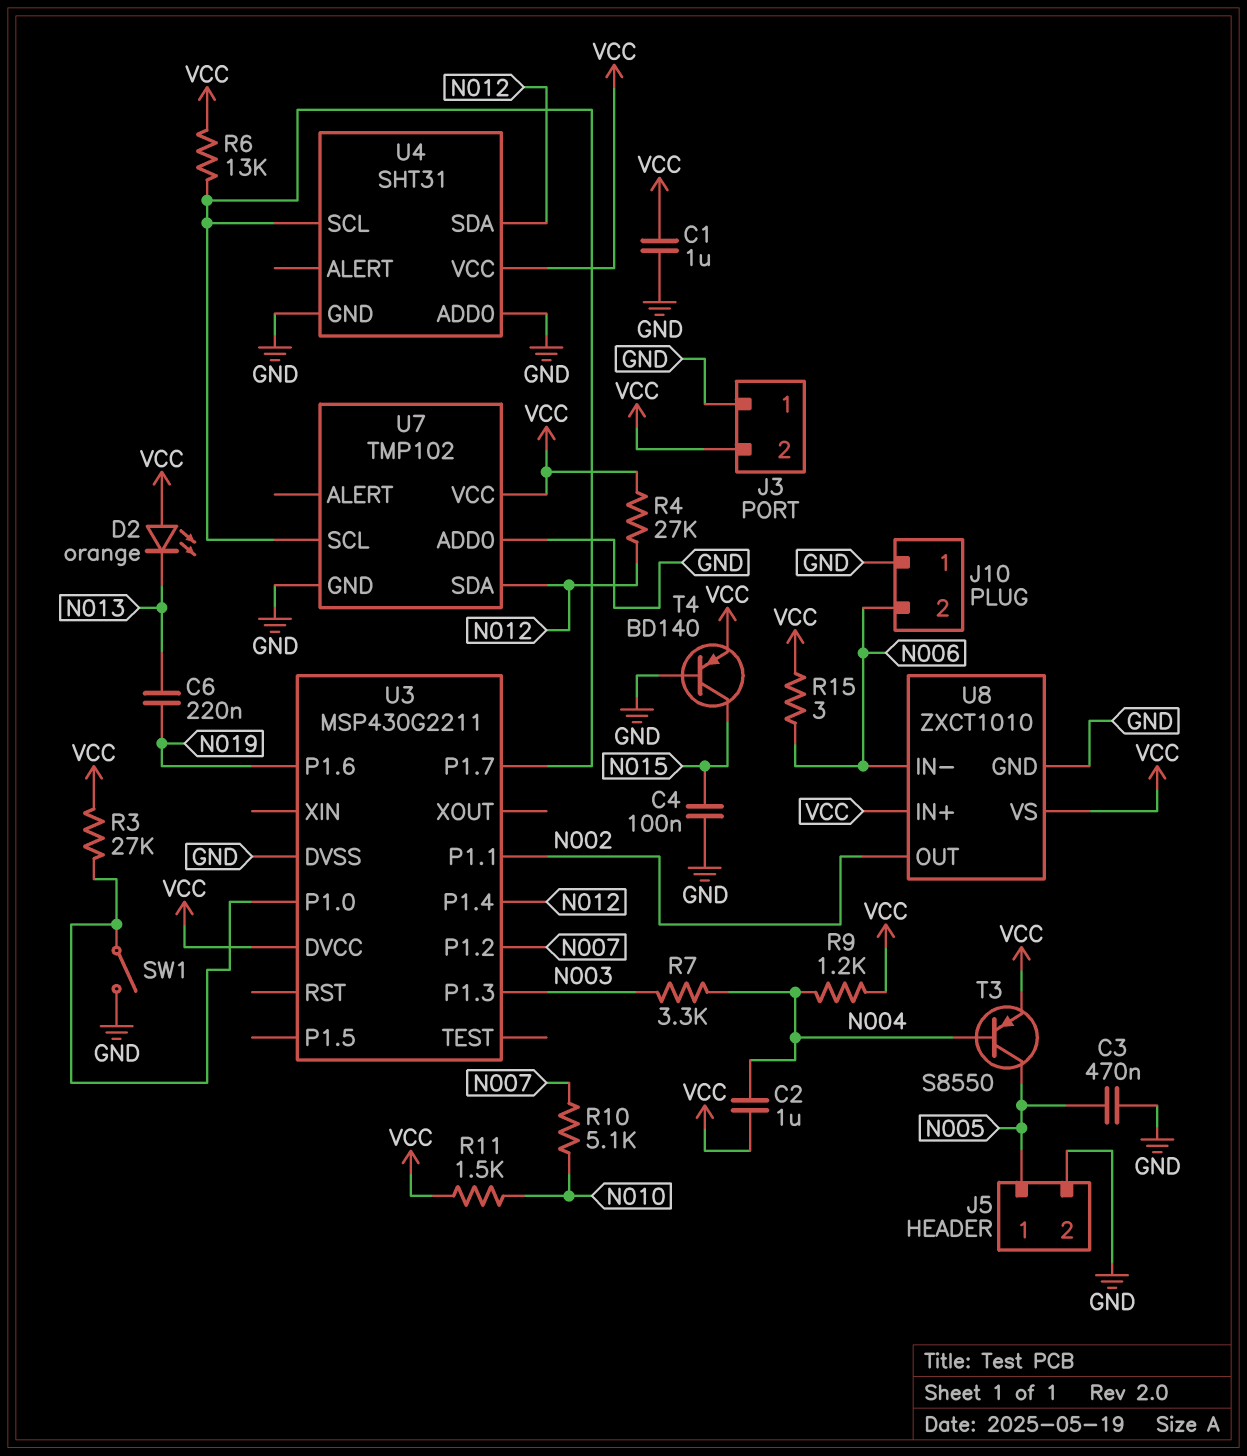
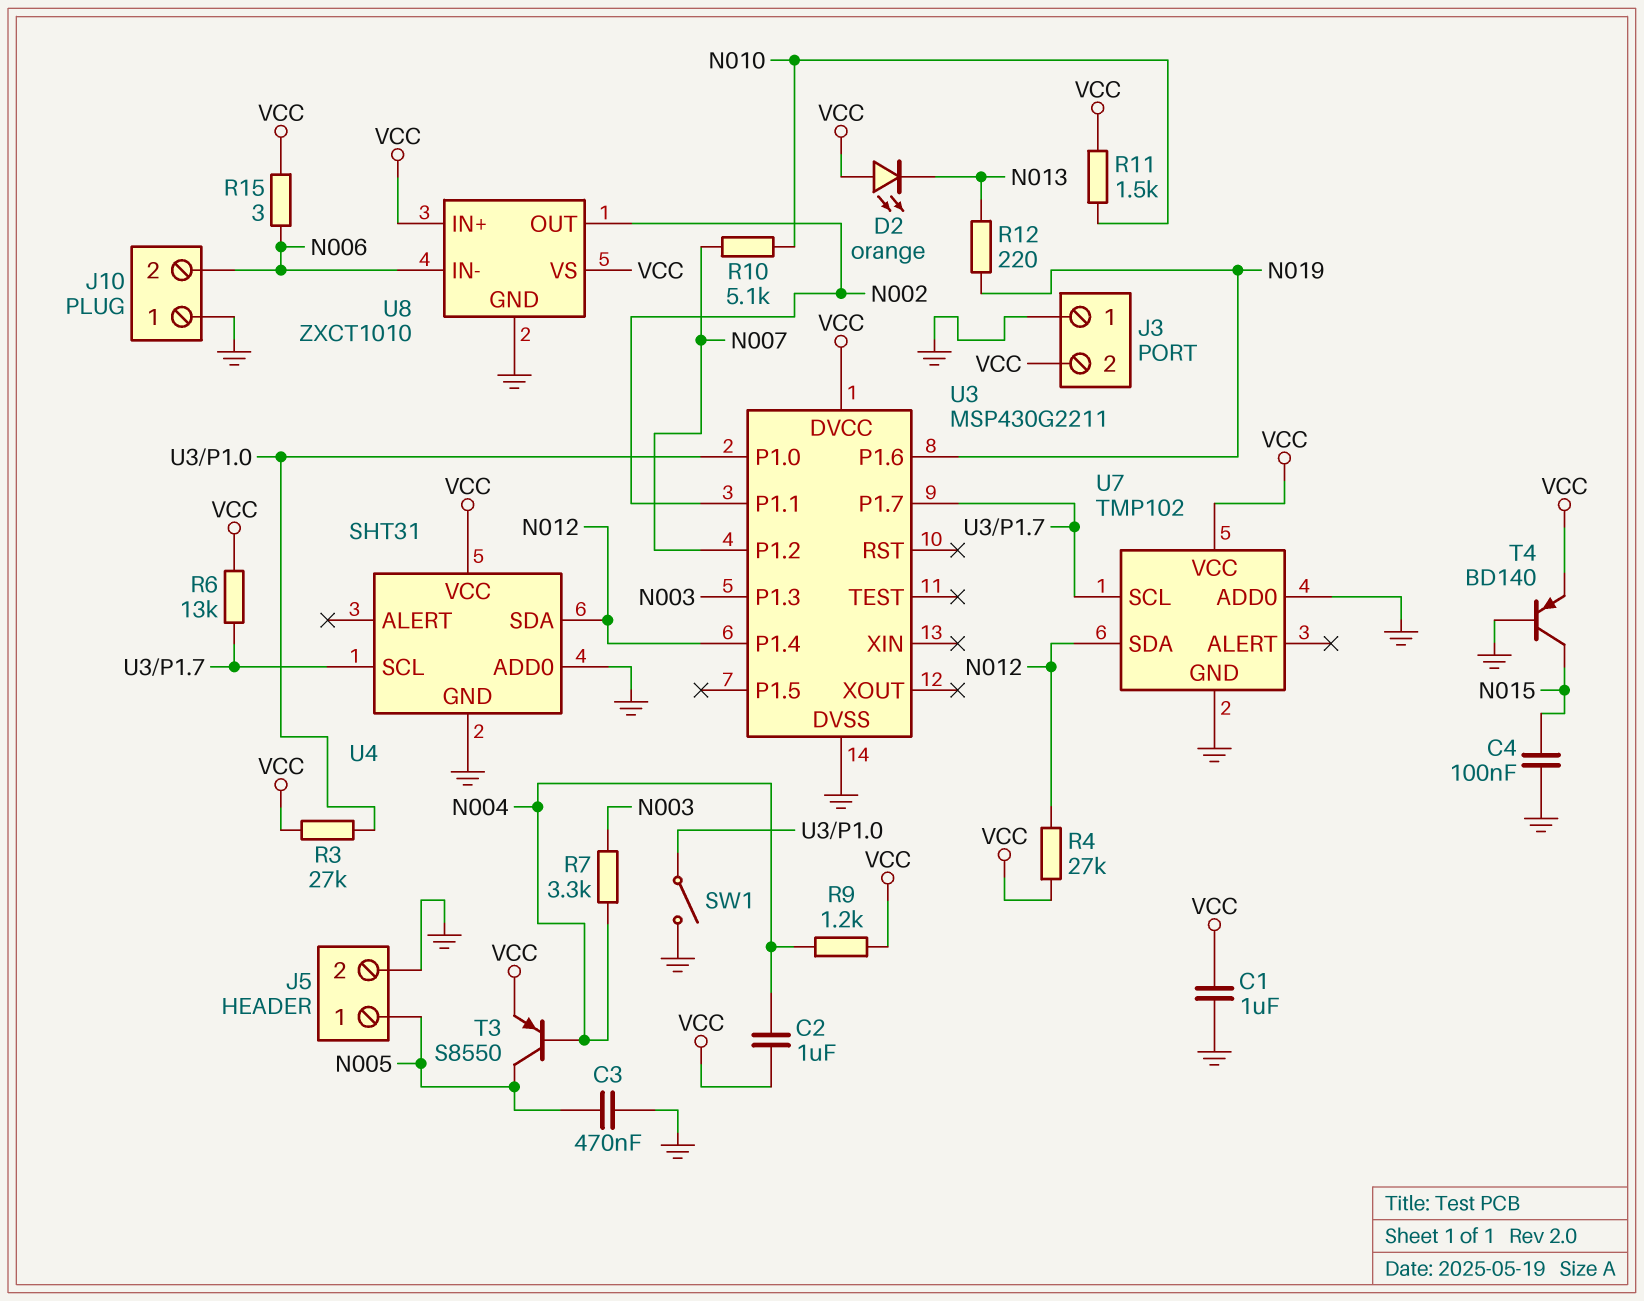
C6: 220nF (N013, N019) -> none
R12: none -> 220 (N013, N019)

